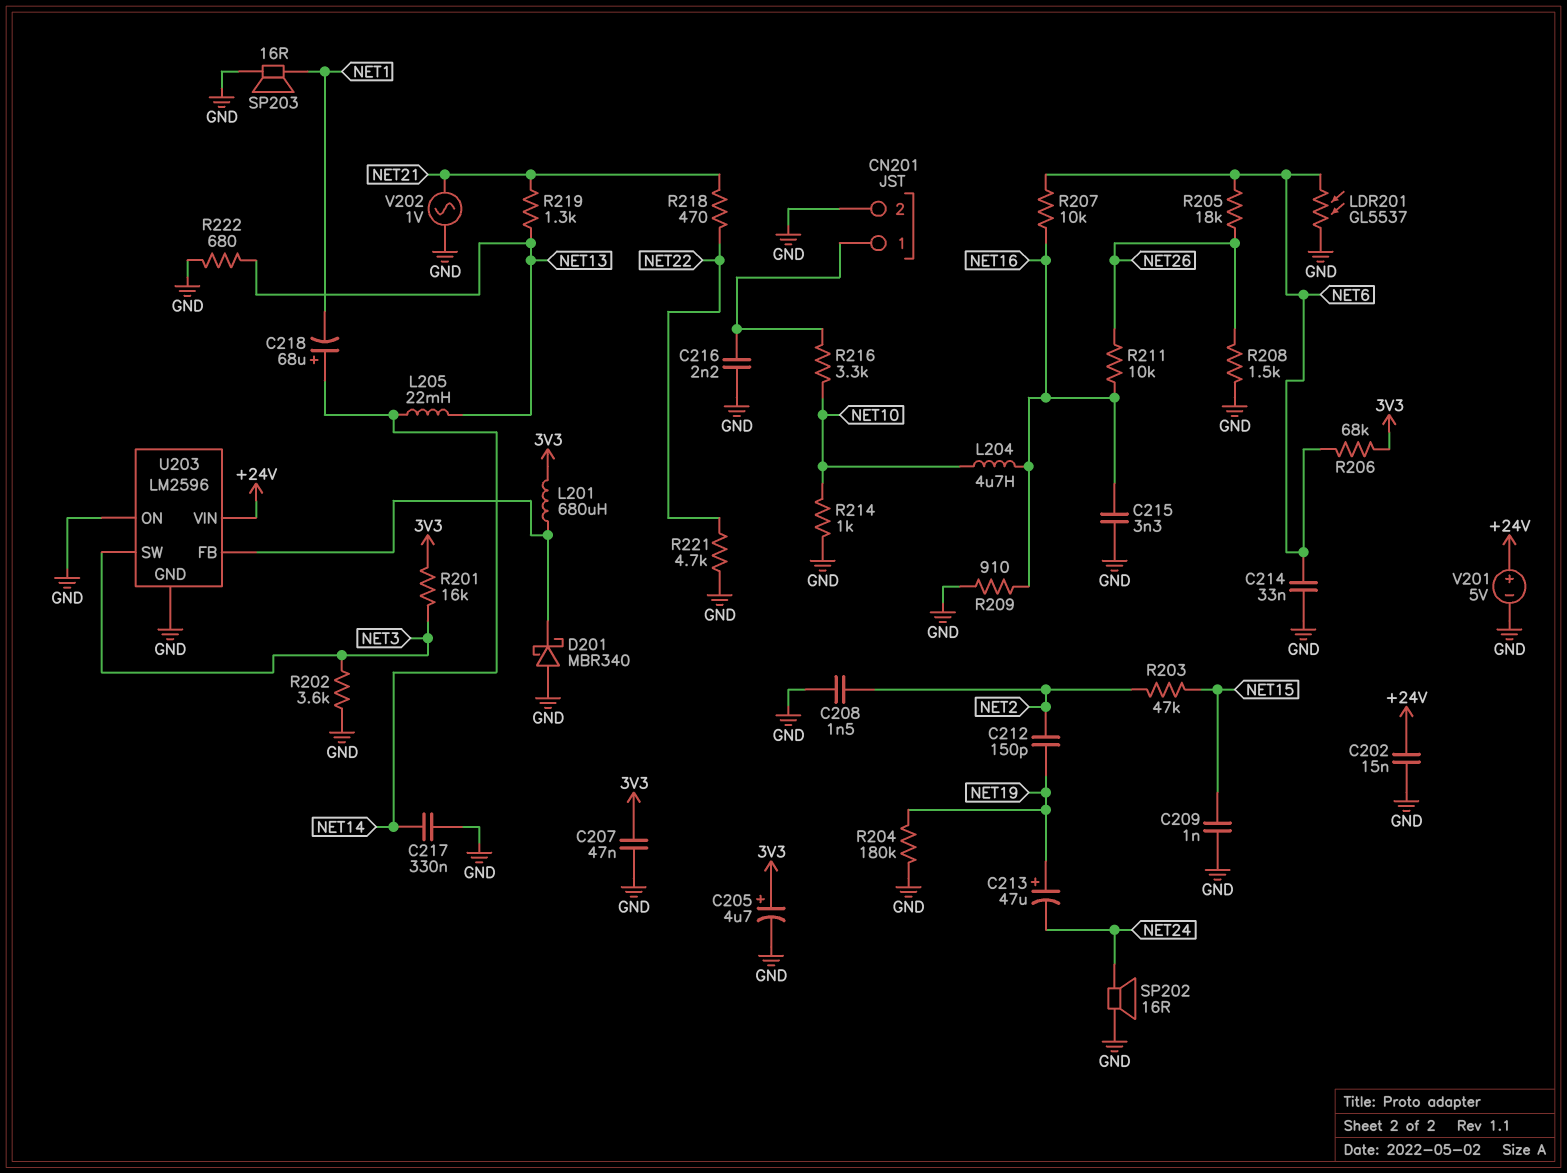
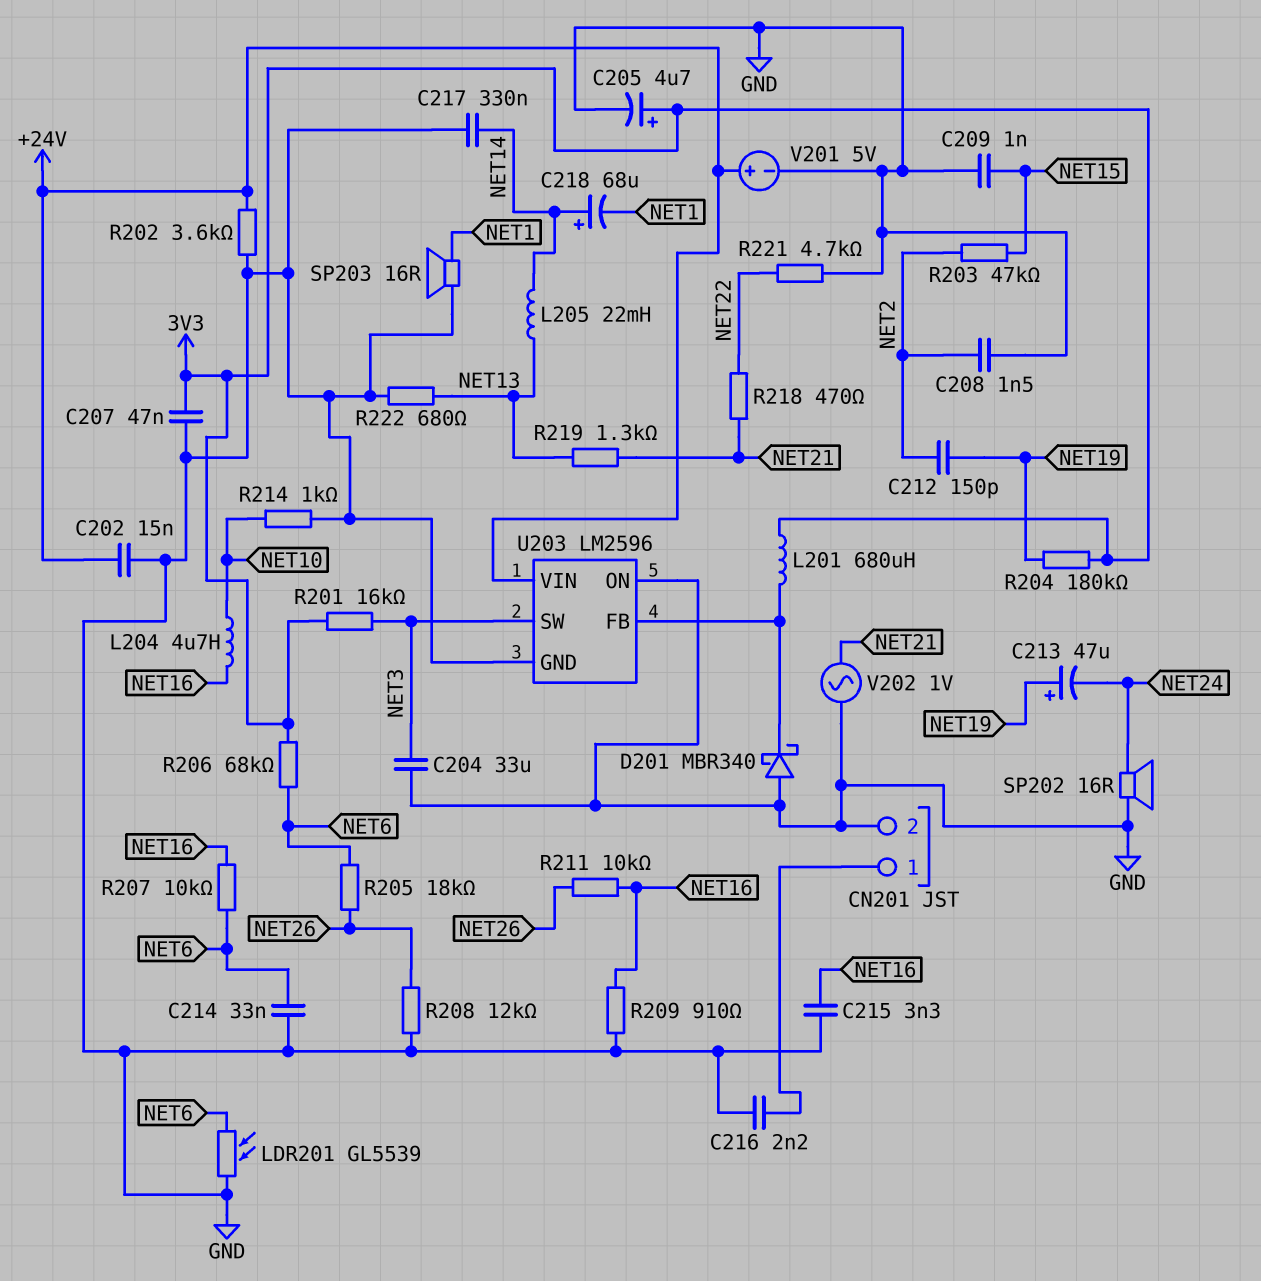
C204: none -> 33uF (GND, NET3)
LDR201: GL5537 (GND, NET6) -> GL5539 (GND, NET6)
R202: 3.6k (GND, NET3) -> 3.6k (+24V, GND)
R204: 180k (GND, NET19) -> 180k (3V3, NET19)
R208: 1.5k (GND, NET26) -> 12k (GND, NET26)
R216: 3.3k (CN201/1, NET10) -> none

